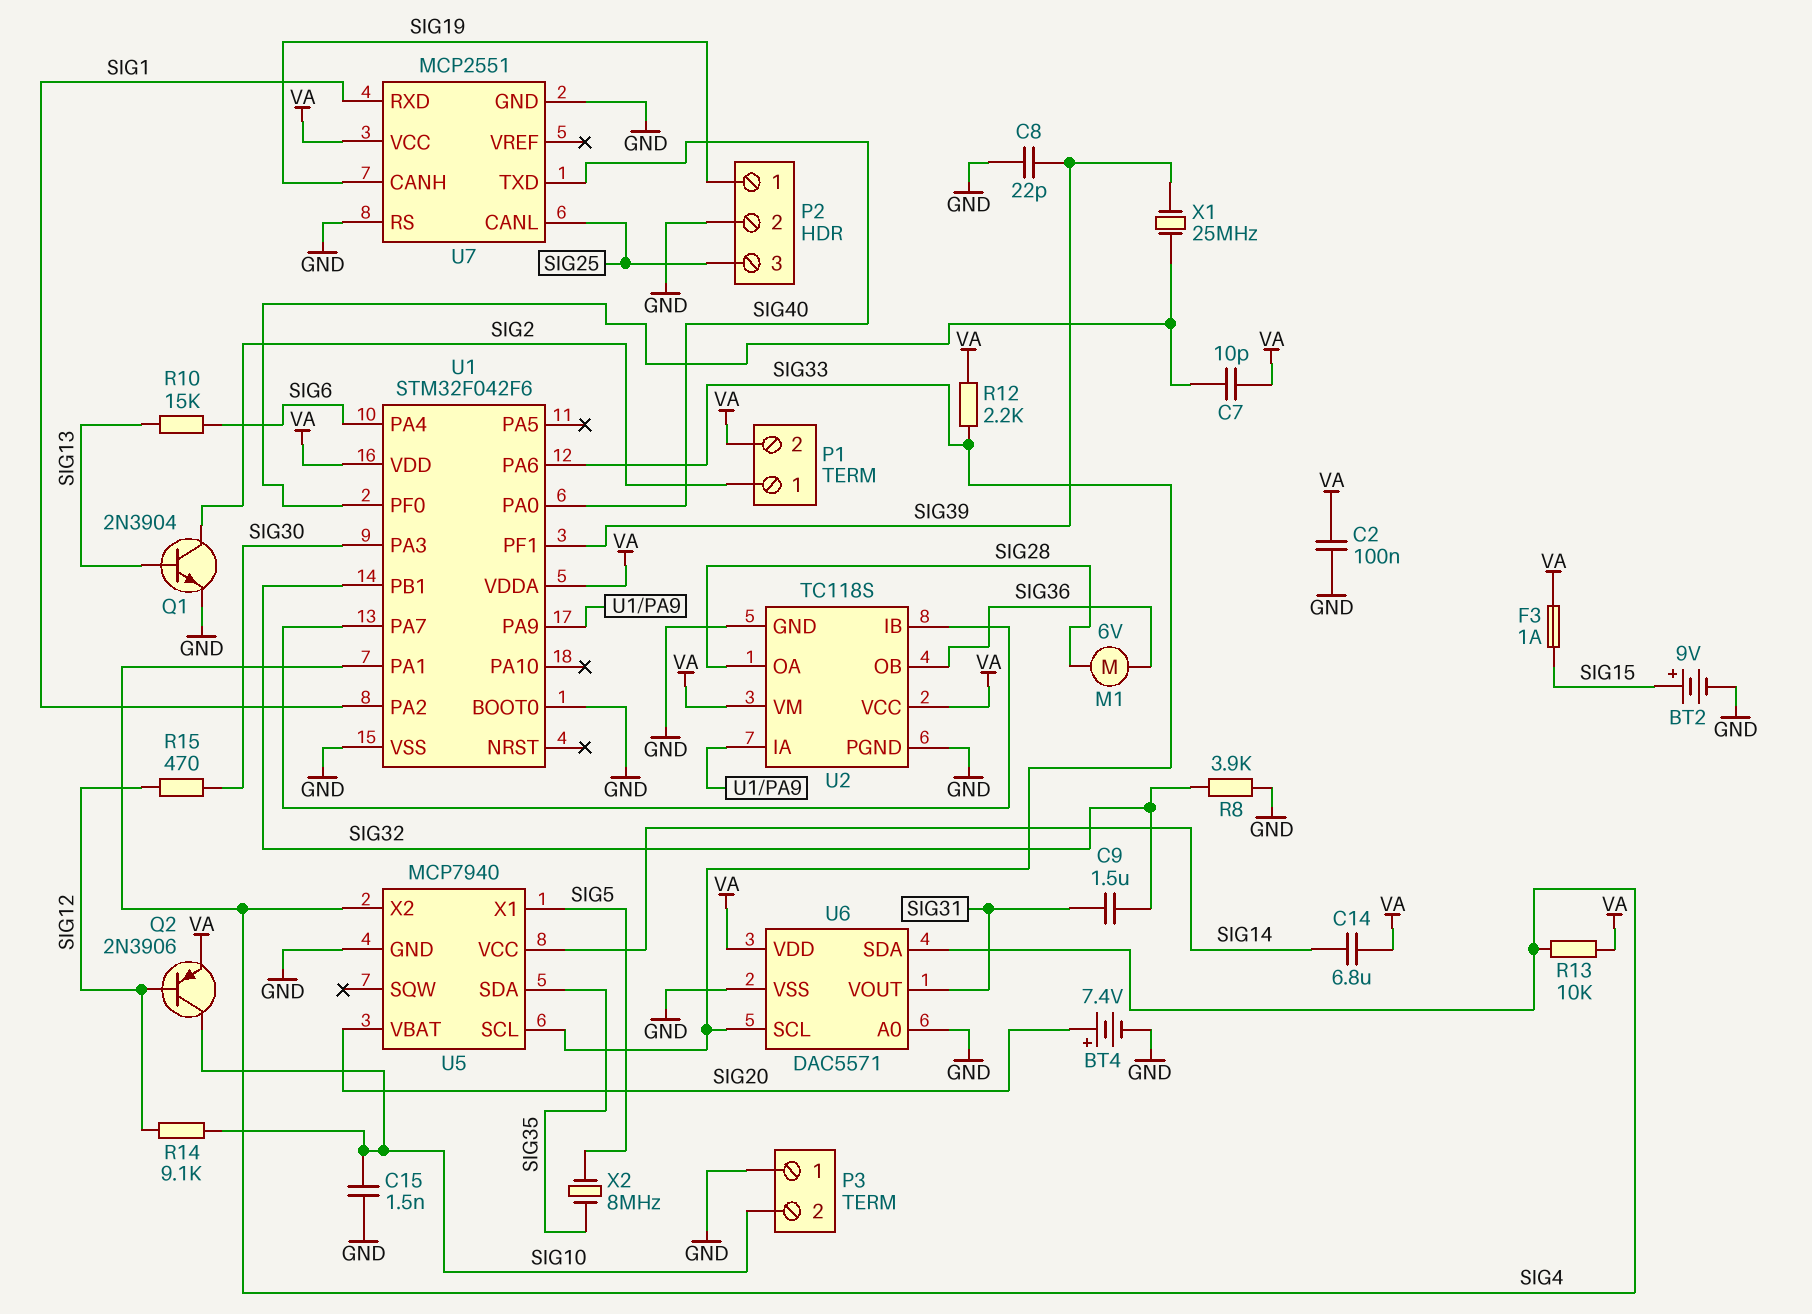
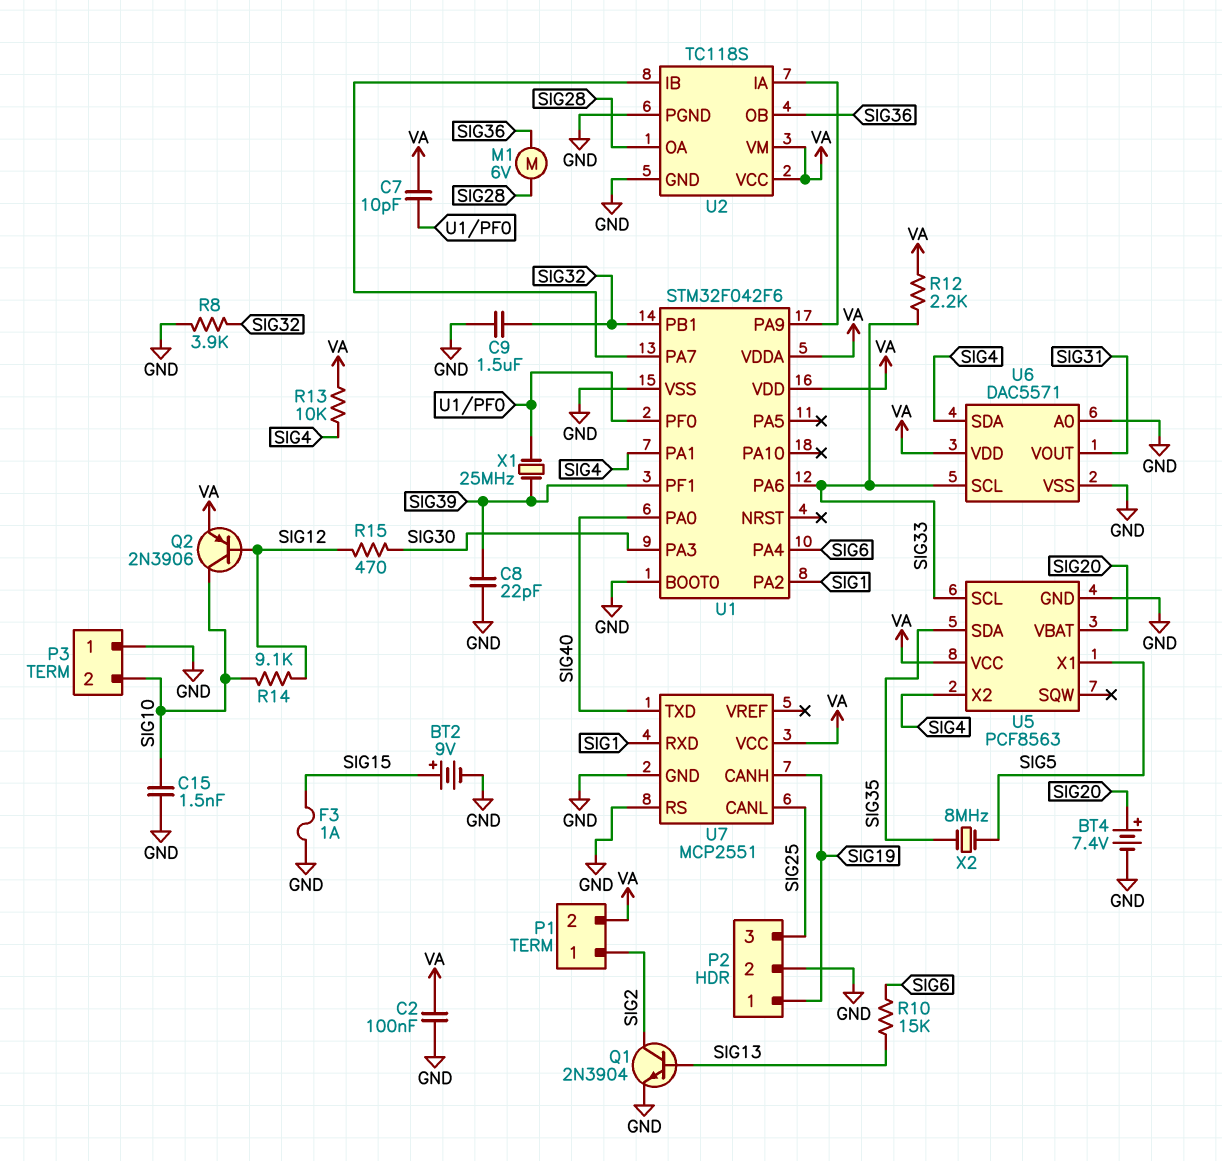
C9: 1.5uF (SIG31, SIG32) -> 1.5uF (GND, SIG32)
C14: 6.8uF (SIG14, VA) -> none
F3: 1A (SIG15, VA) -> 1A (GND, SIG15)
U5: MCP7940 -> PCF8563
U5 pin VCC: SIG14 -> VA

